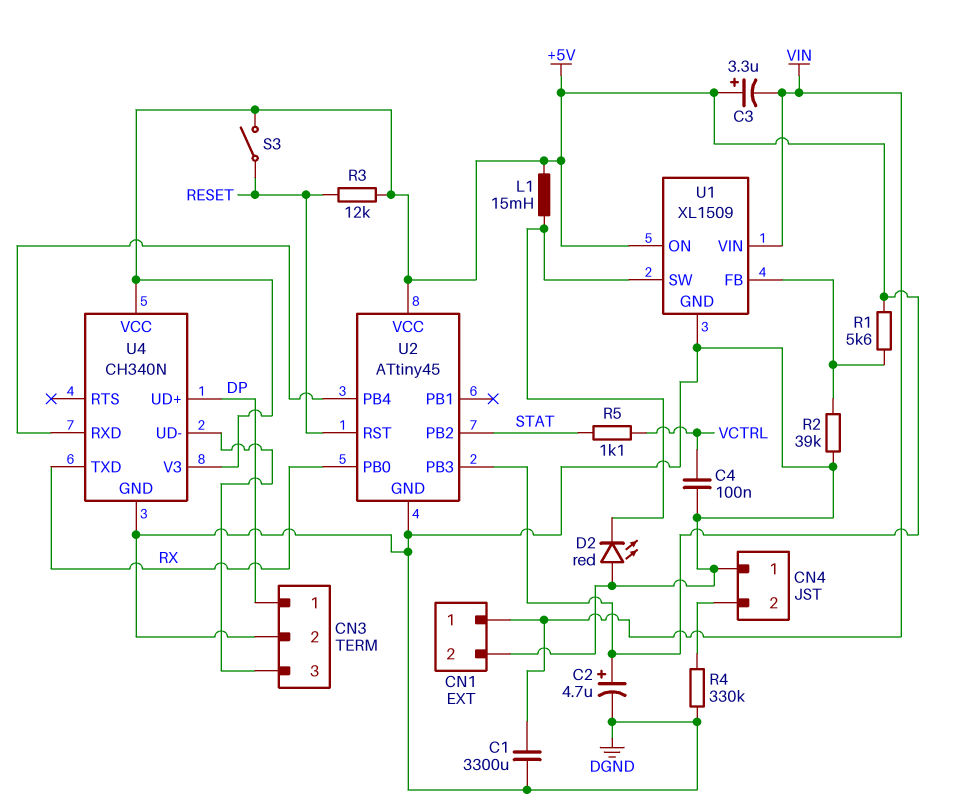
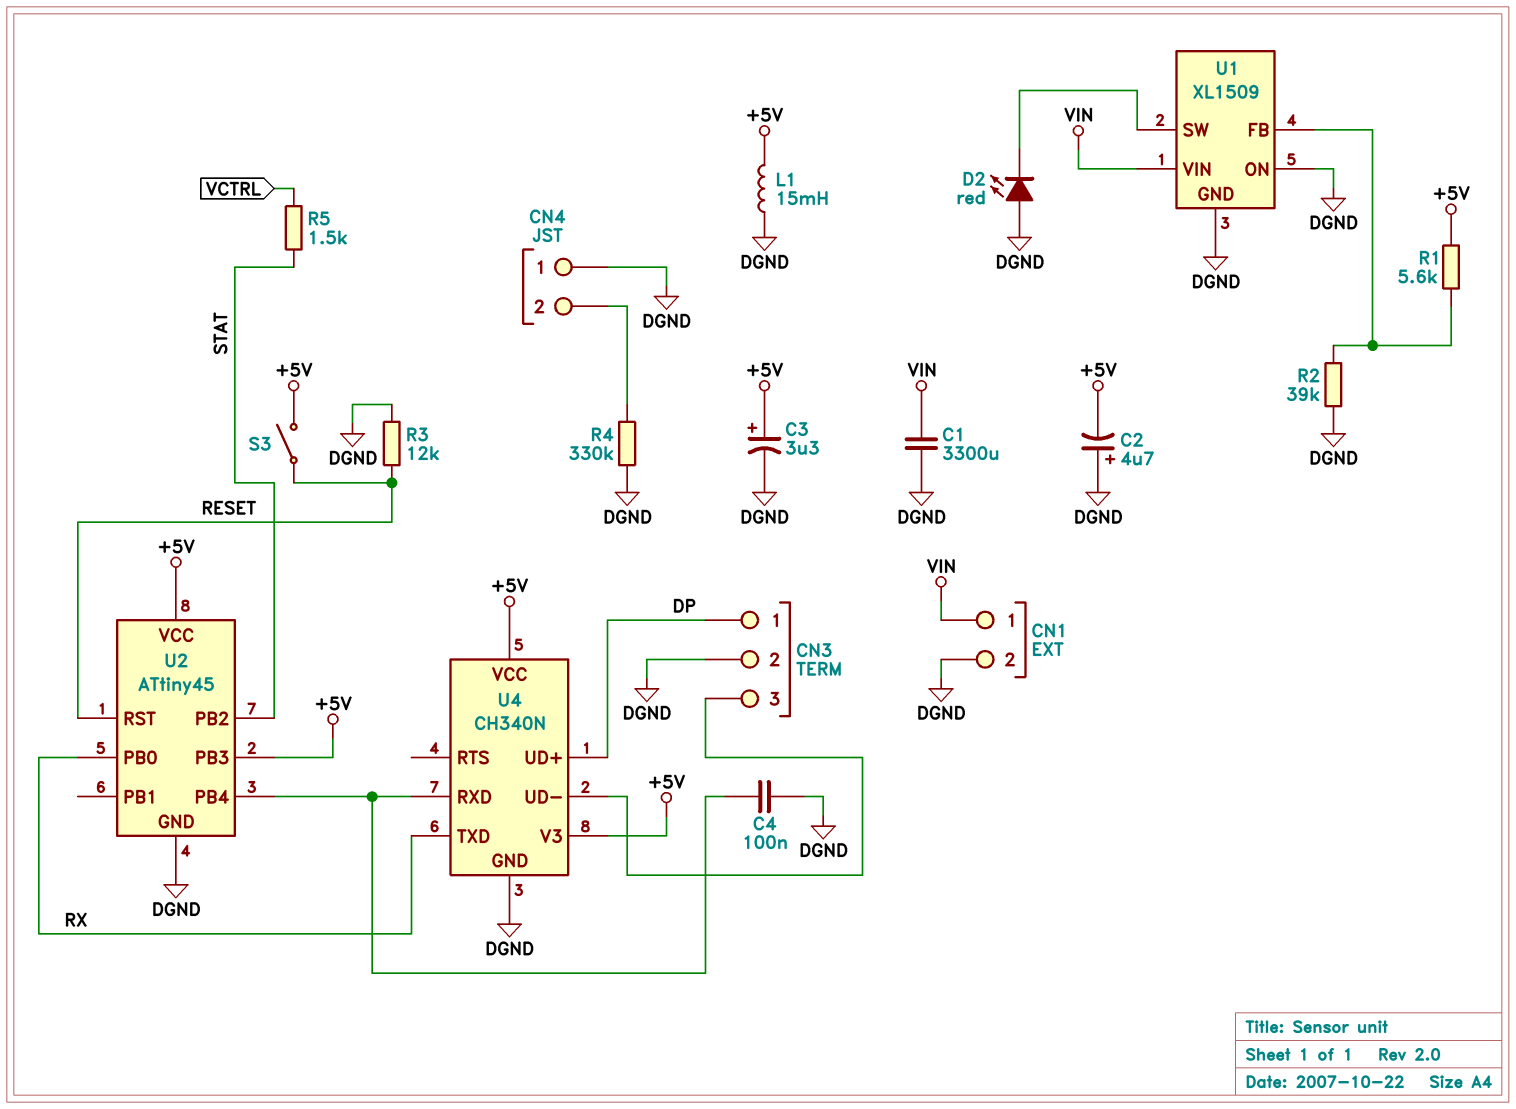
C2: 4.7uF (plus +5V, minus DGND) -> 4.7uF (plus DGND, minus +5V)
C3: 3.3uF (plus +5V, minus VIN) -> 3.3uF (plus +5V, minus DGND)
C4: 100nF (DGND, VCTRL) -> 100nF (DGND, U2/PB4)
L1: 15mH (+5V, U1/SW) -> 15mH (+5V, DGND)
R3: 12k (+5V, RESET) -> 12k (DGND, RESET)
R5: 1.1k (STAT, VCTRL) -> 1.5k (STAT, VCTRL)
U1 pin ON: +5V -> DGND

